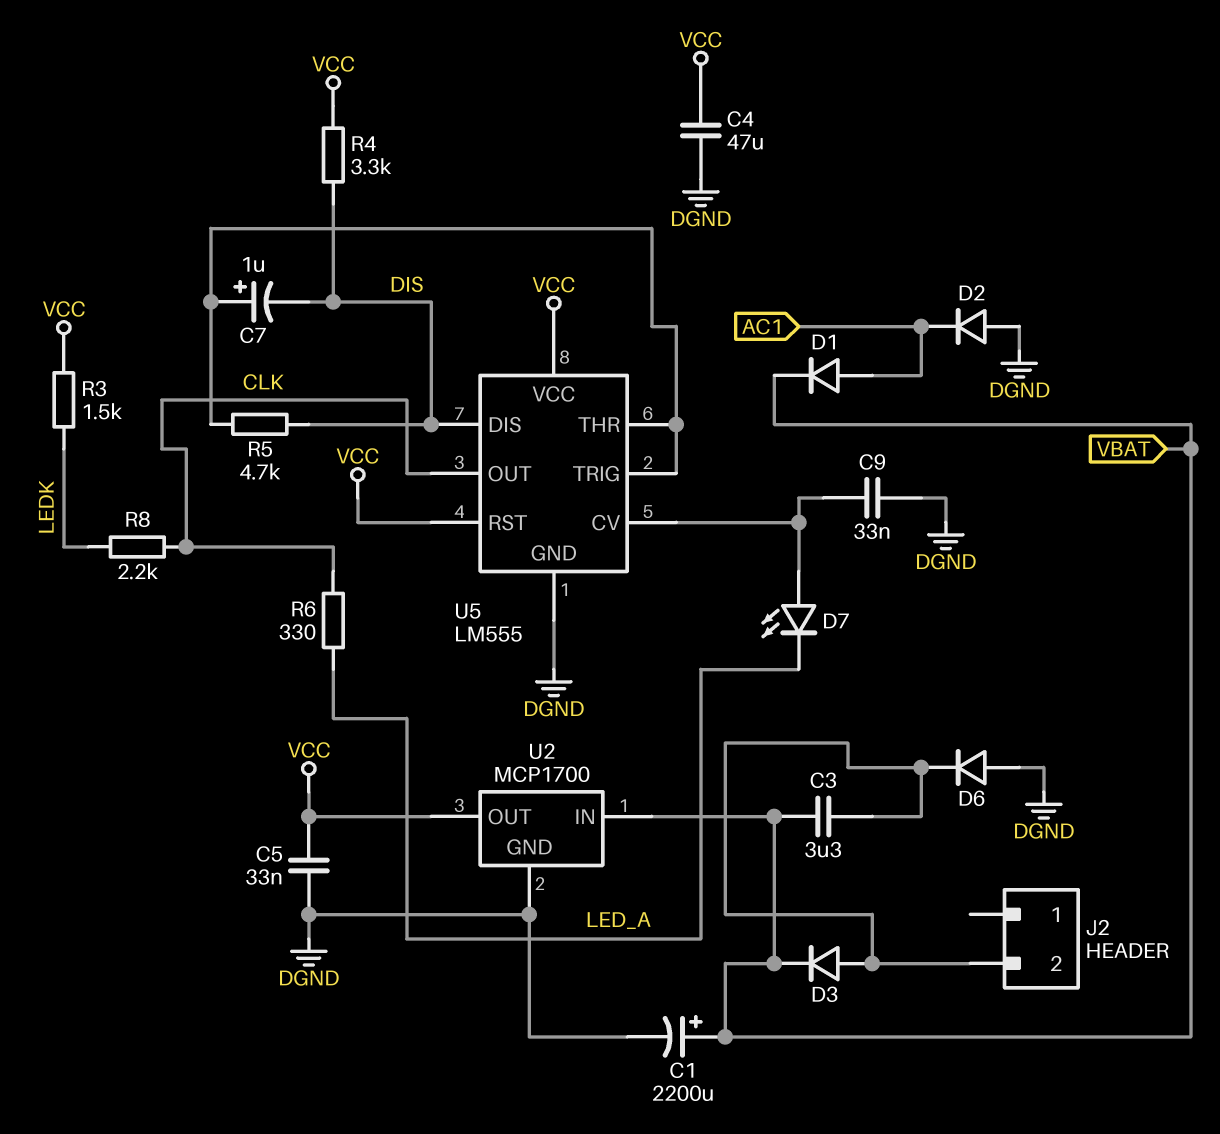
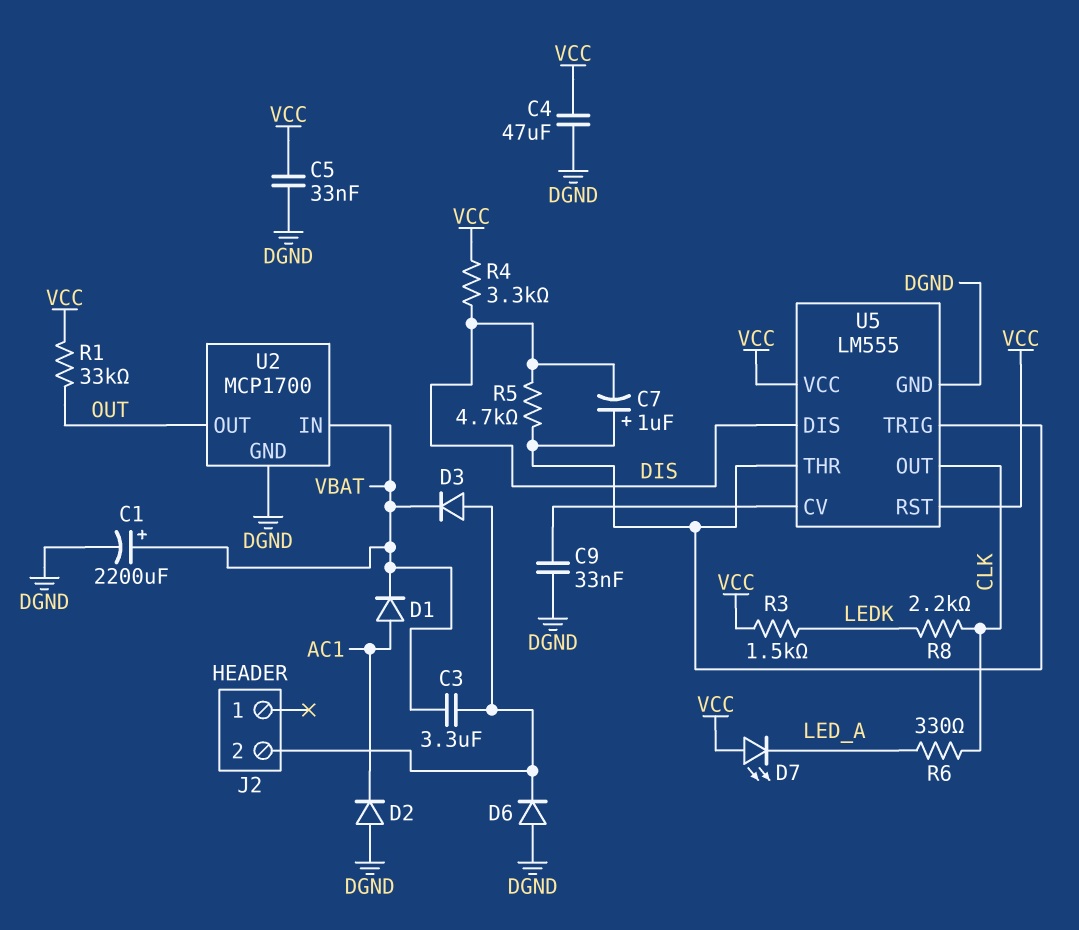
D7: LED (A U5/CV, K LED_A) -> LED (A VCC, K LED_A)
R1: none -> 33k (OUT, VCC)
U2 pin OUT: VCC -> OUT

